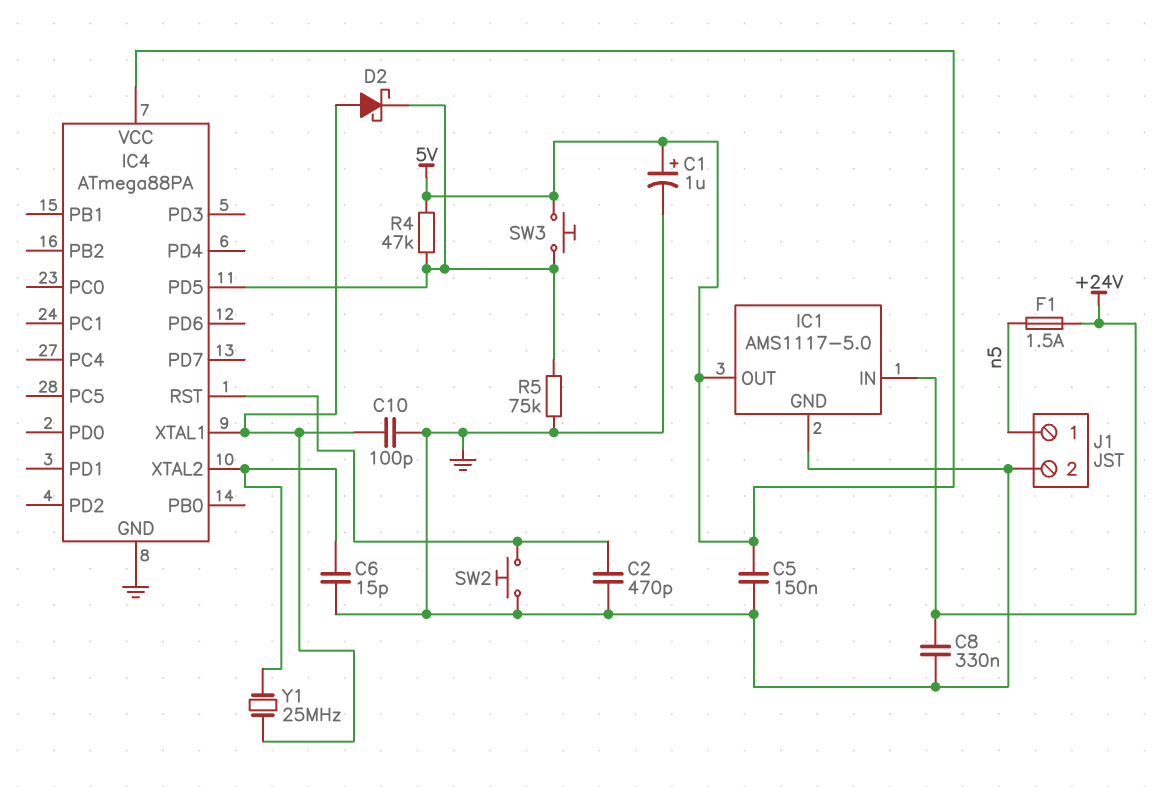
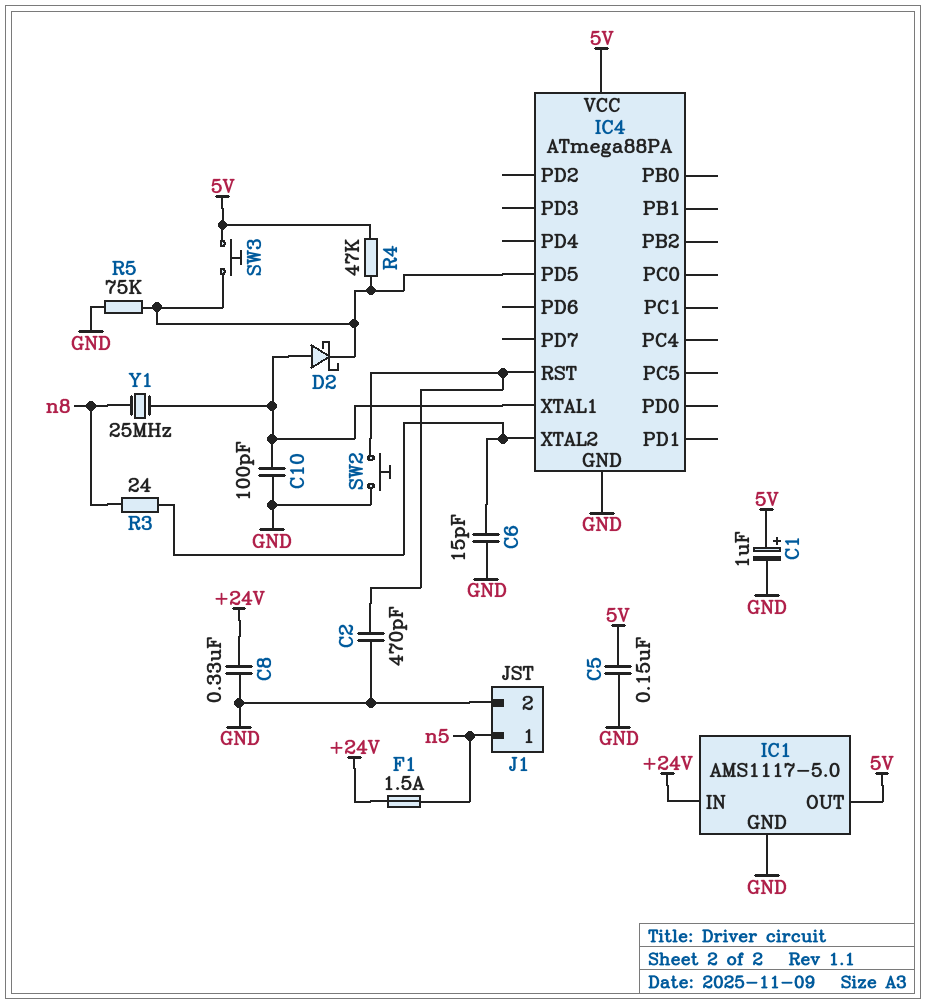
R3: none -> 24 (IC4/XTAL2, n8)
Y1: 25MHz (IC4/XTAL1, IC4/XTAL2) -> 25MHz (IC4/XTAL1, n8)

